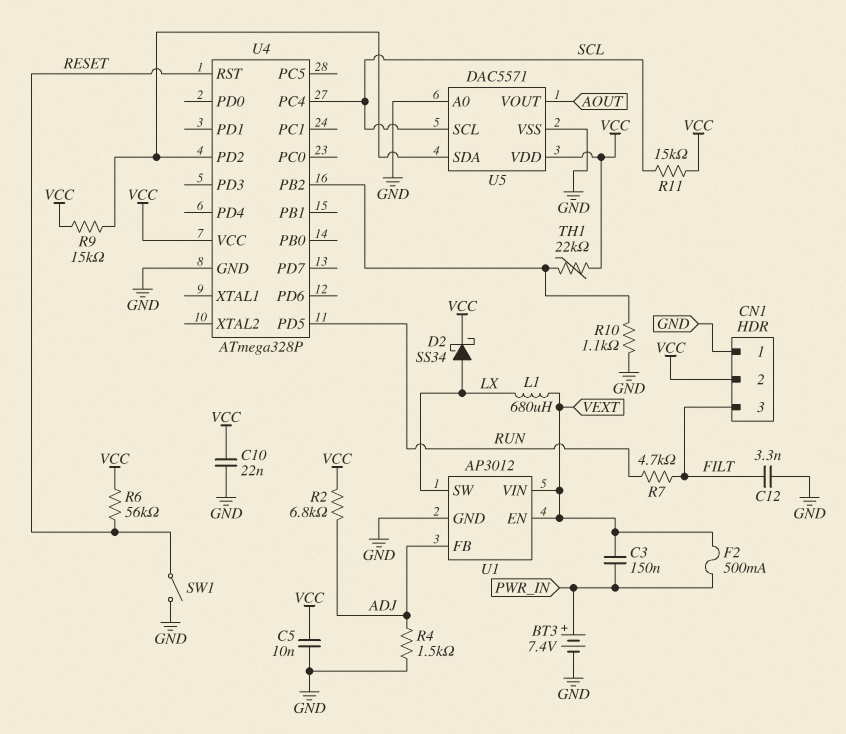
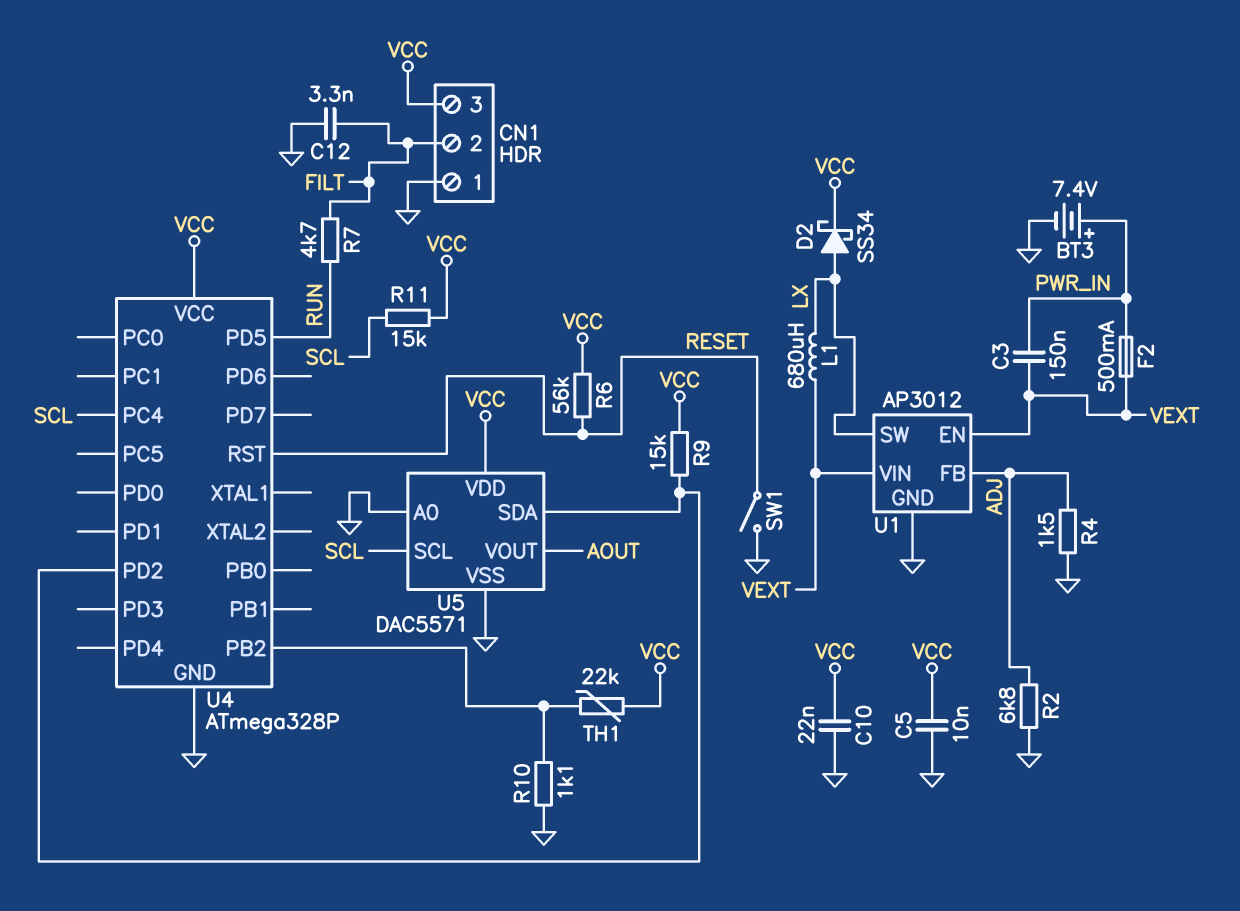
CN1 pin 2: VCC -> FILT
CN1 pin 3: FILT -> VCC
R2: 6.8k (ADJ, VCC) -> 6.8k (ADJ, GND)

